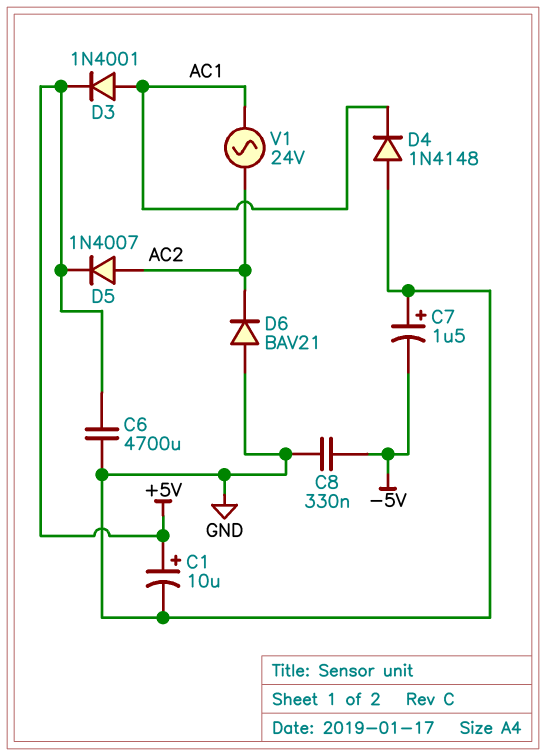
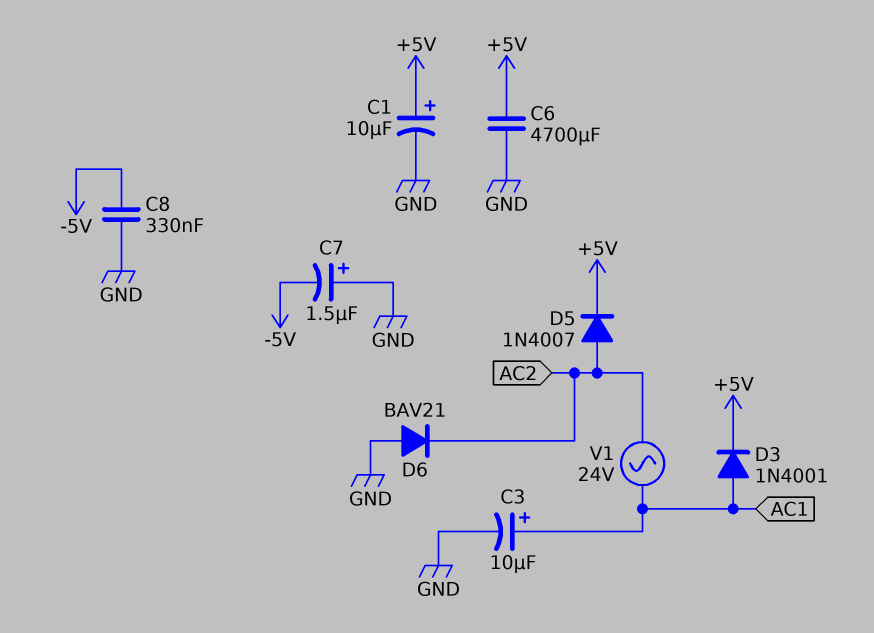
C3: none -> 10uF (plus AC1, minus GND)
D4: diode 1N4148 (A GND, K AC1) -> none

